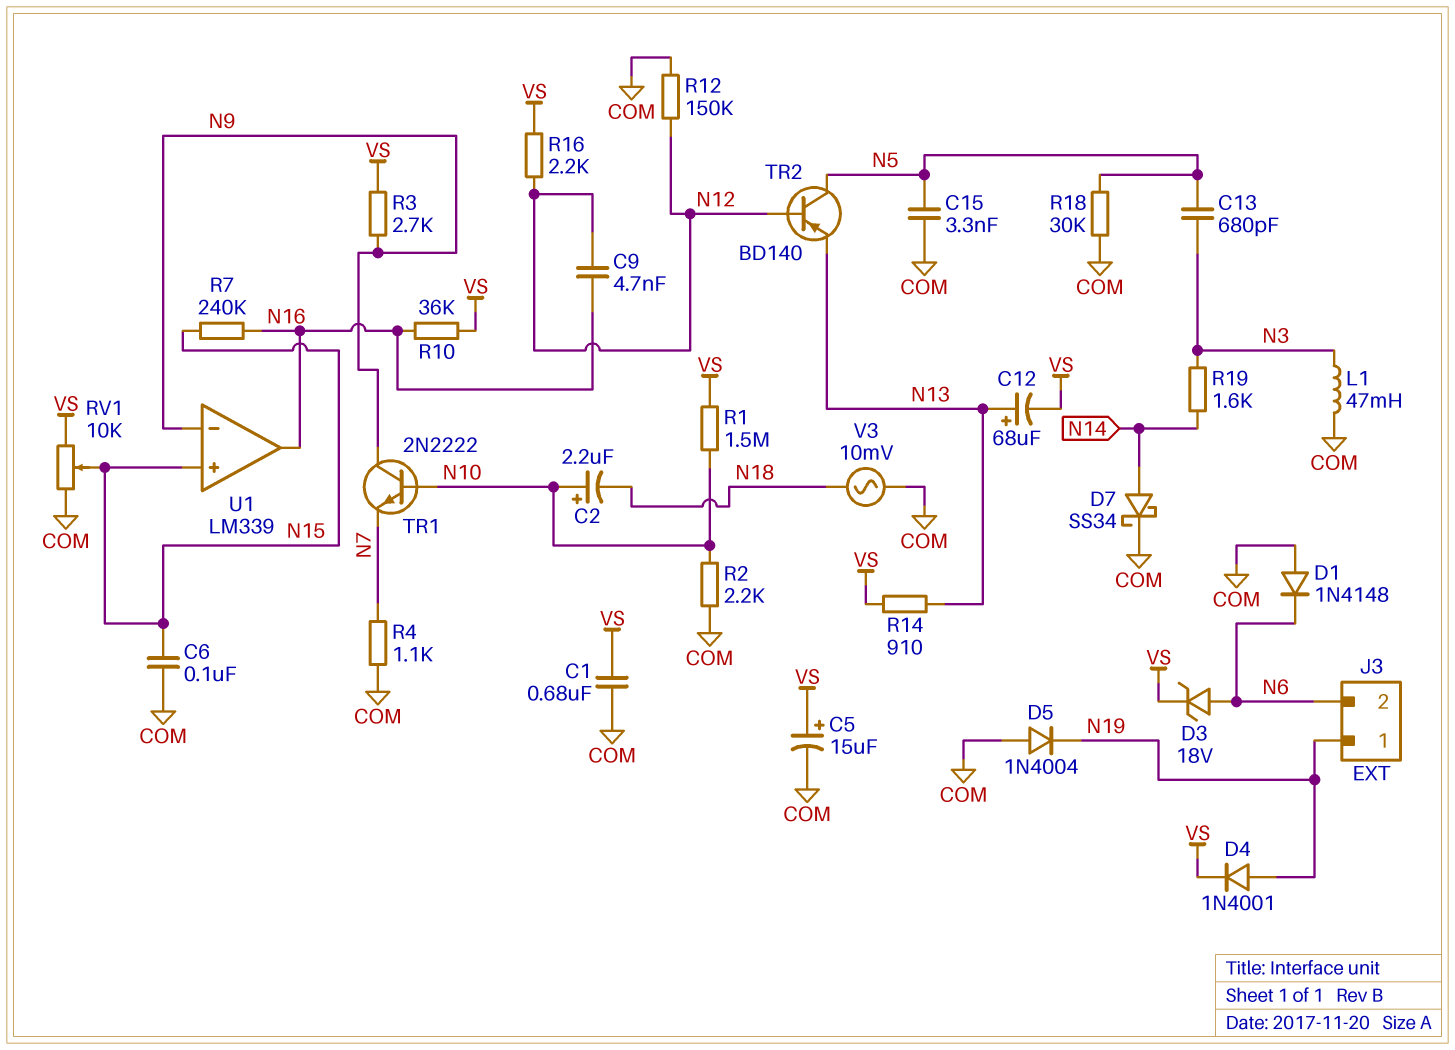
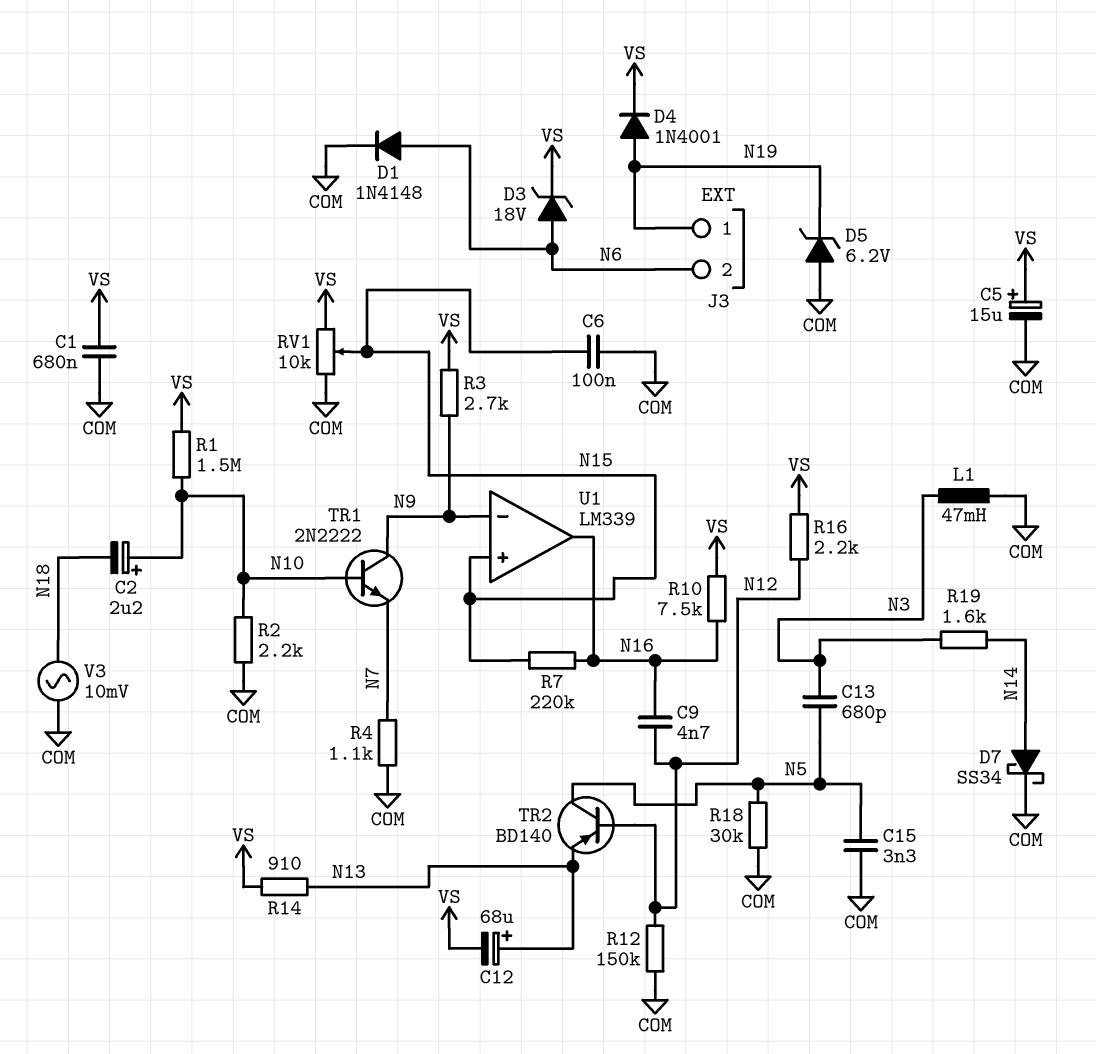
D1: diode 1N4148 (A COM, K N6) -> diode 1N4148 (A N6, K COM)
D5: diode 1N4004 (A COM, K N19) -> zener 6.2V (A COM, K N19)
R7: 240k (N15, N16) -> 220k (N15, N16)
R10: 36k (N16, VS) -> 7.5k (N16, VS)

